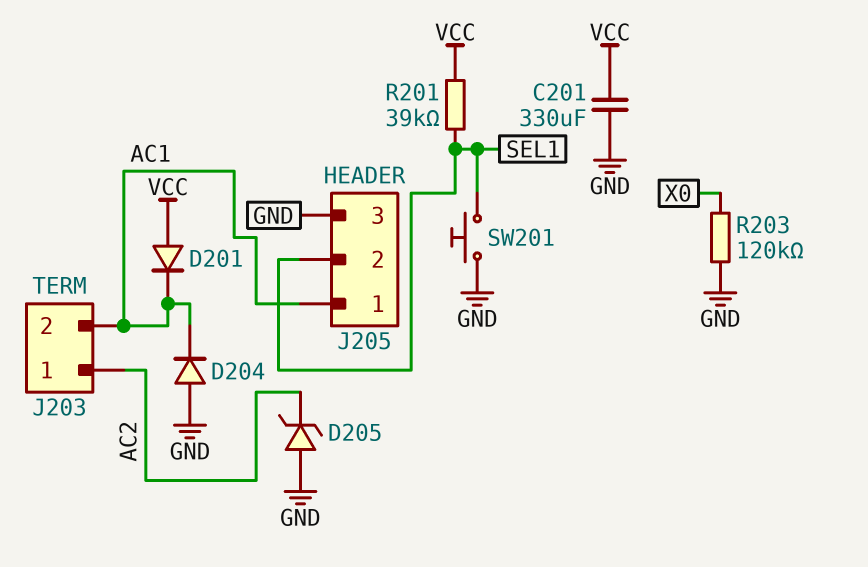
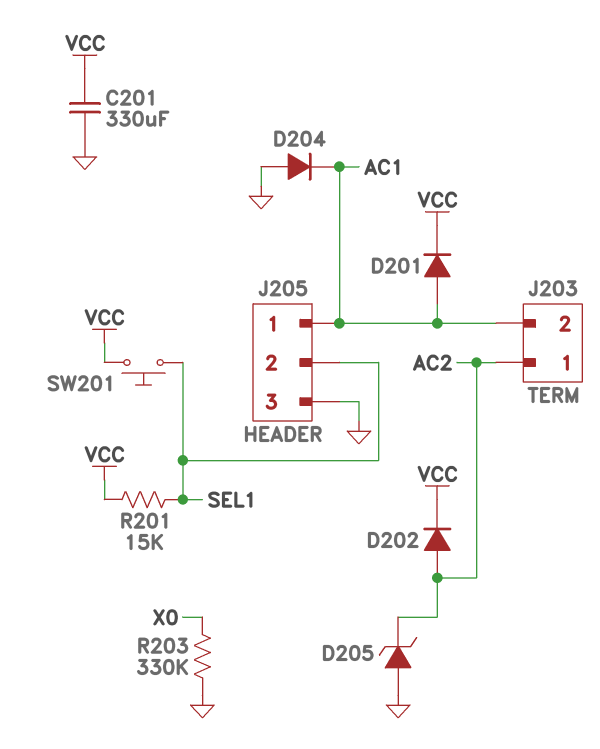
D201: diode (A VCC, K AC1) -> diode (A AC1, K VCC)
D202: none -> diode (A AC2, K VCC)
R201: 39k (SEL1, VCC) -> 15k (SEL1, VCC)
R203: 120k (GND, X0) -> 330k (GND, X0)
SW201: button (GND, SEL1) -> button (SEL1, VCC)

